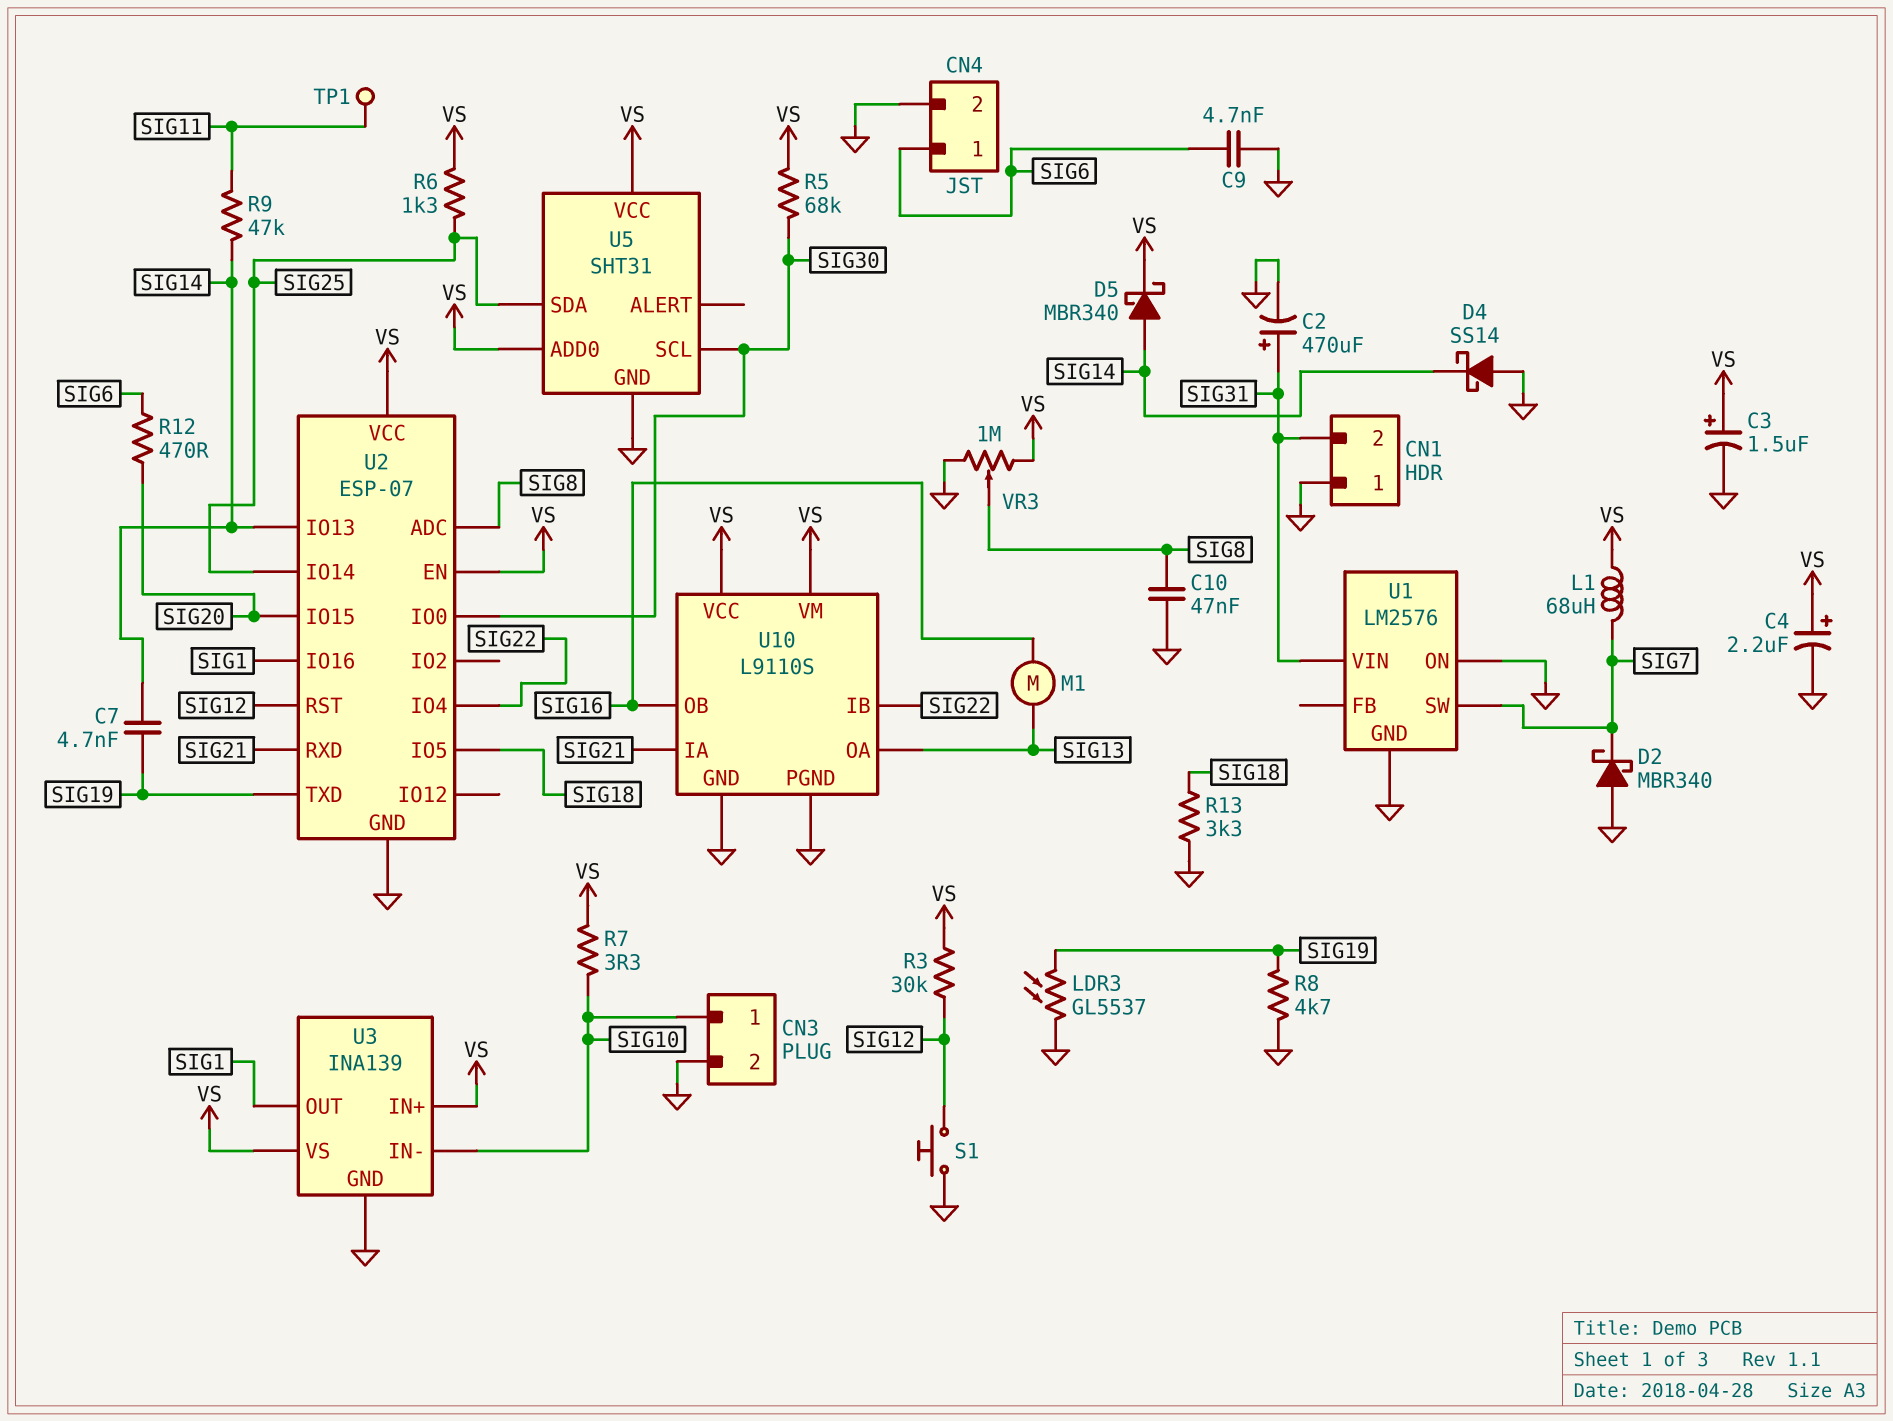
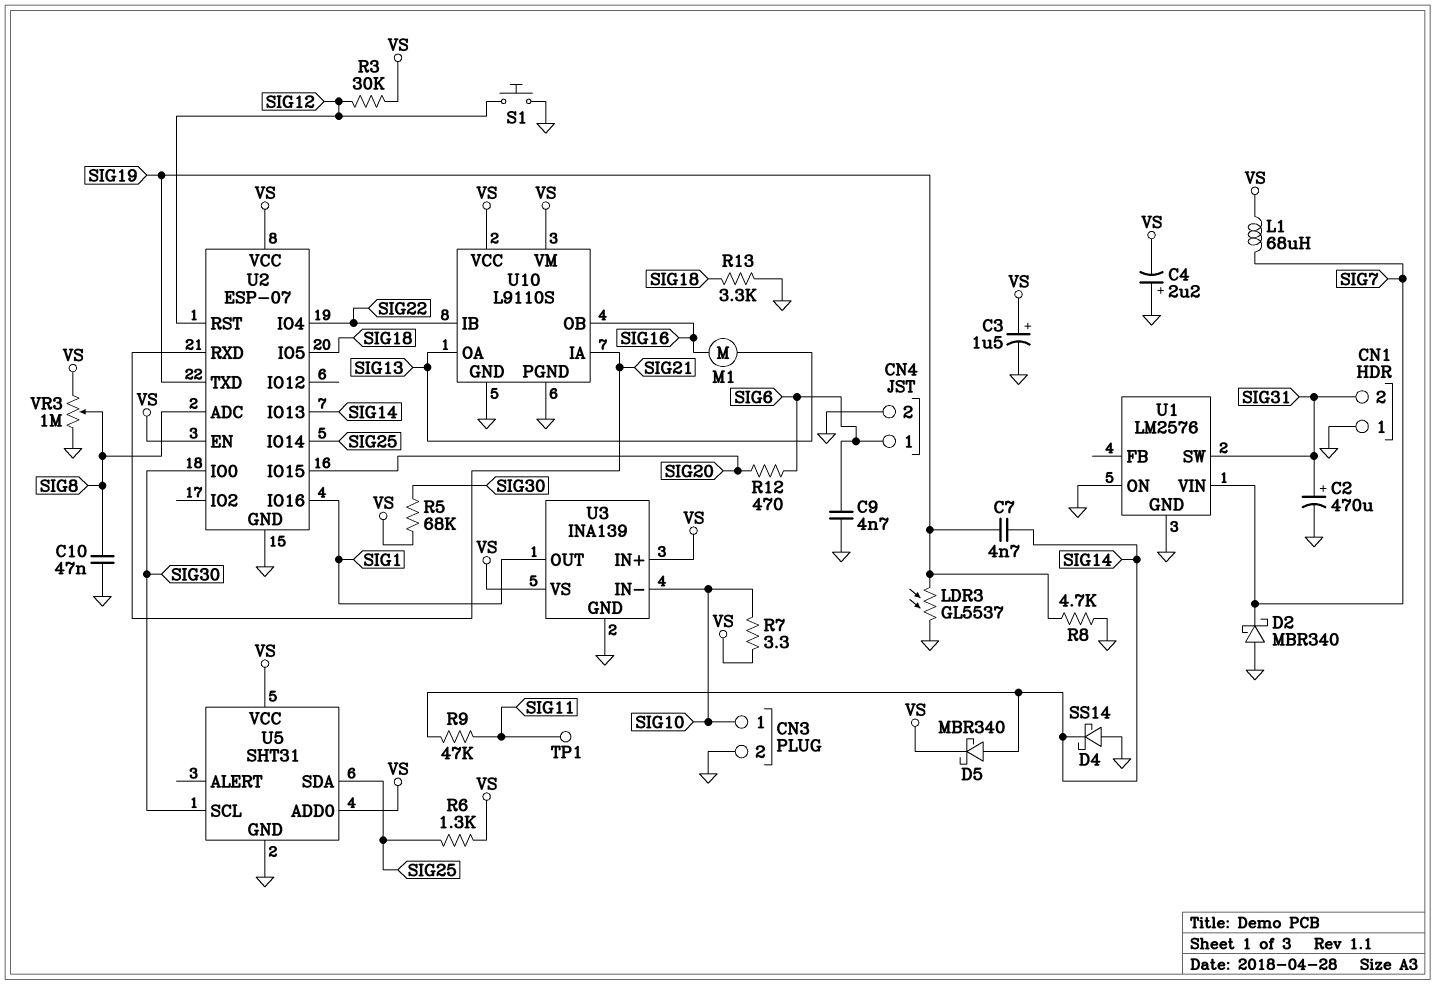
C4: 2.2uF (plus VS, minus GND) -> 2.2uF (plus GND, minus VS)
U1 pin SW: SIG7 -> SIG31
U1 pin VIN: SIG31 -> SIG7

